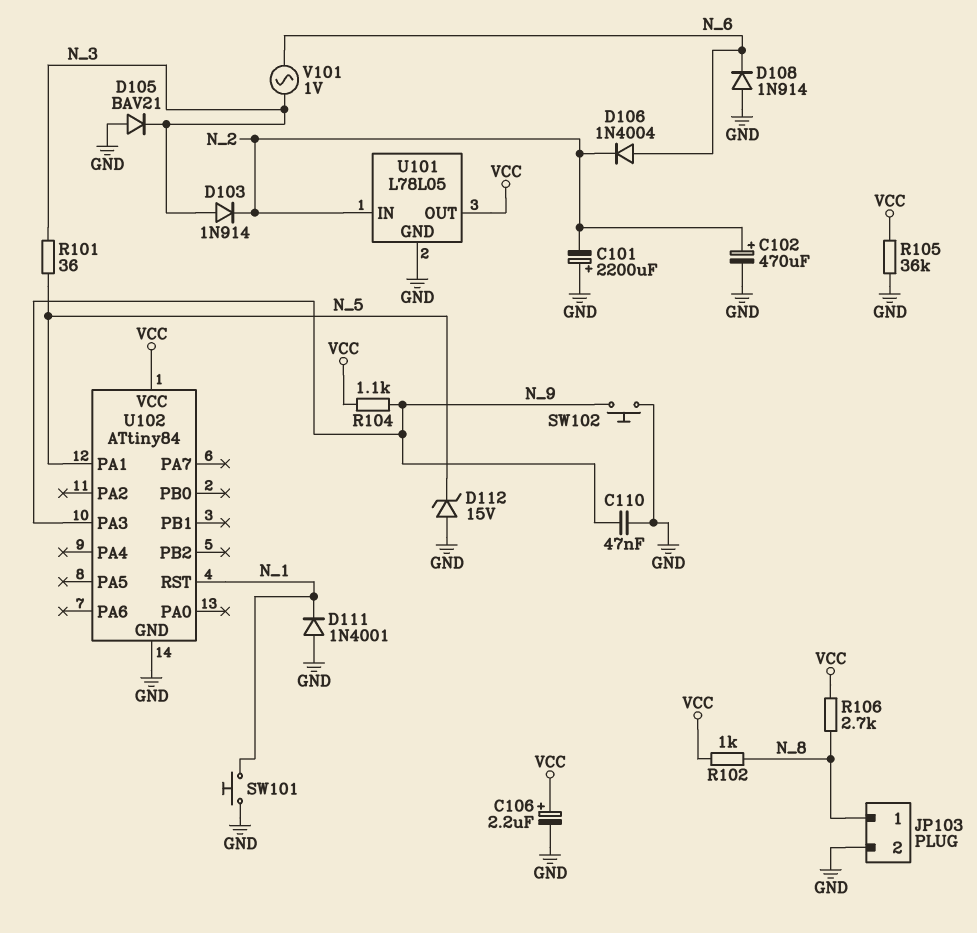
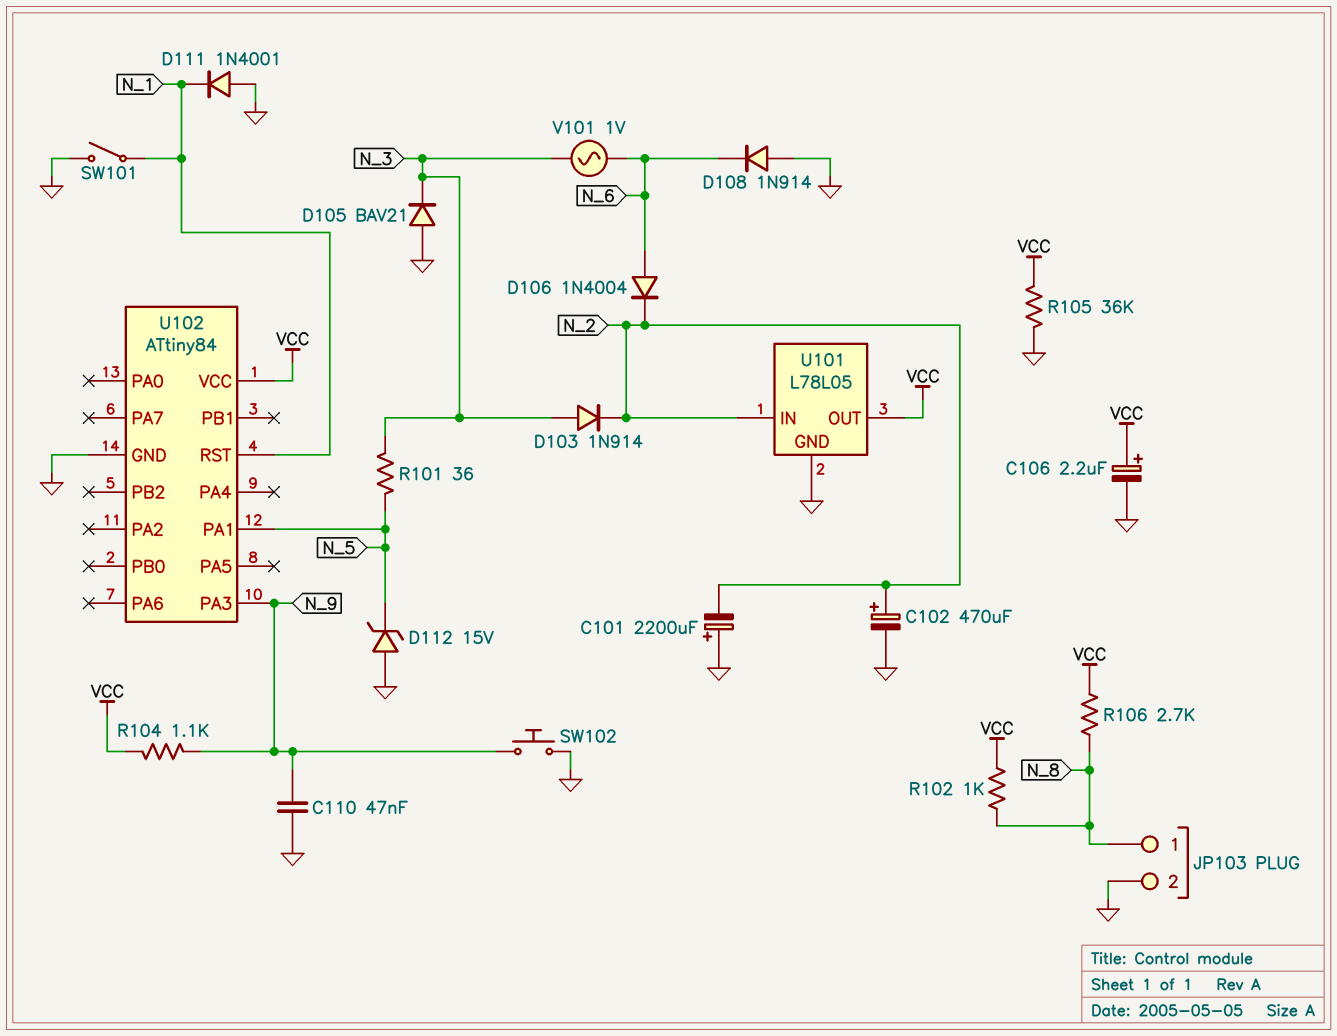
SW101: button (GND, N_1) -> switch (GND, N_1)

